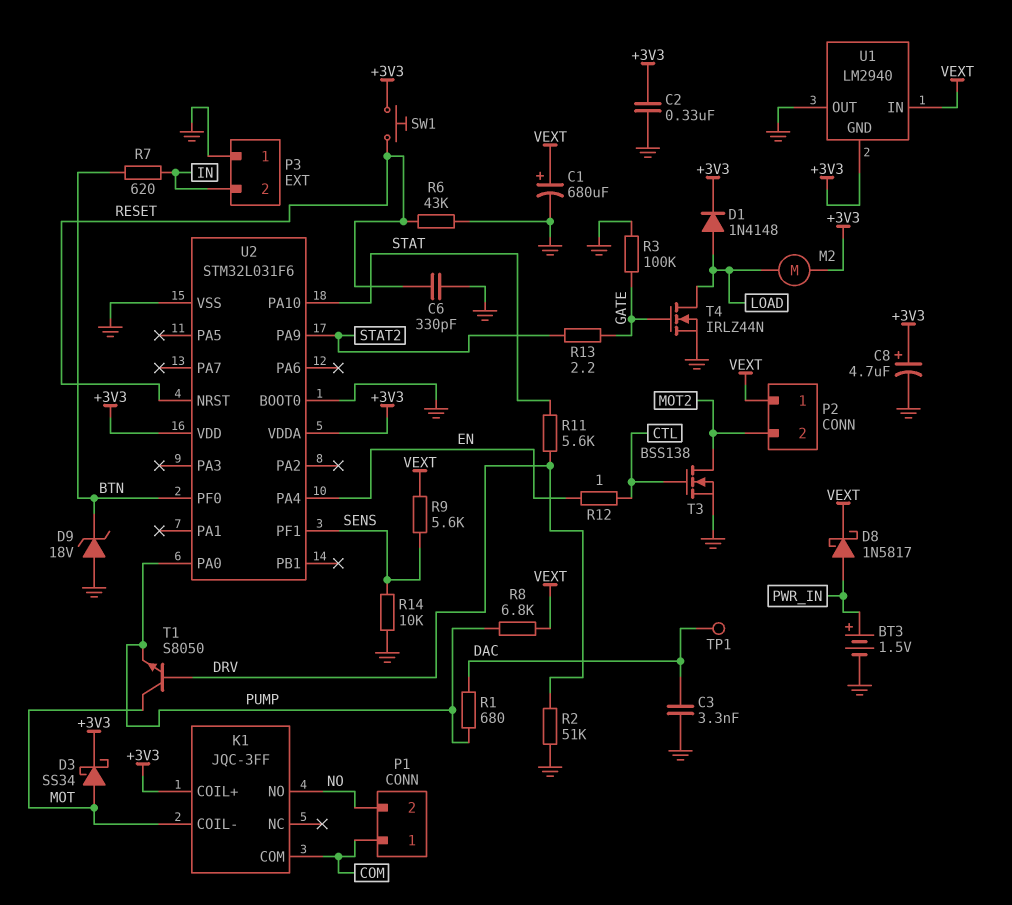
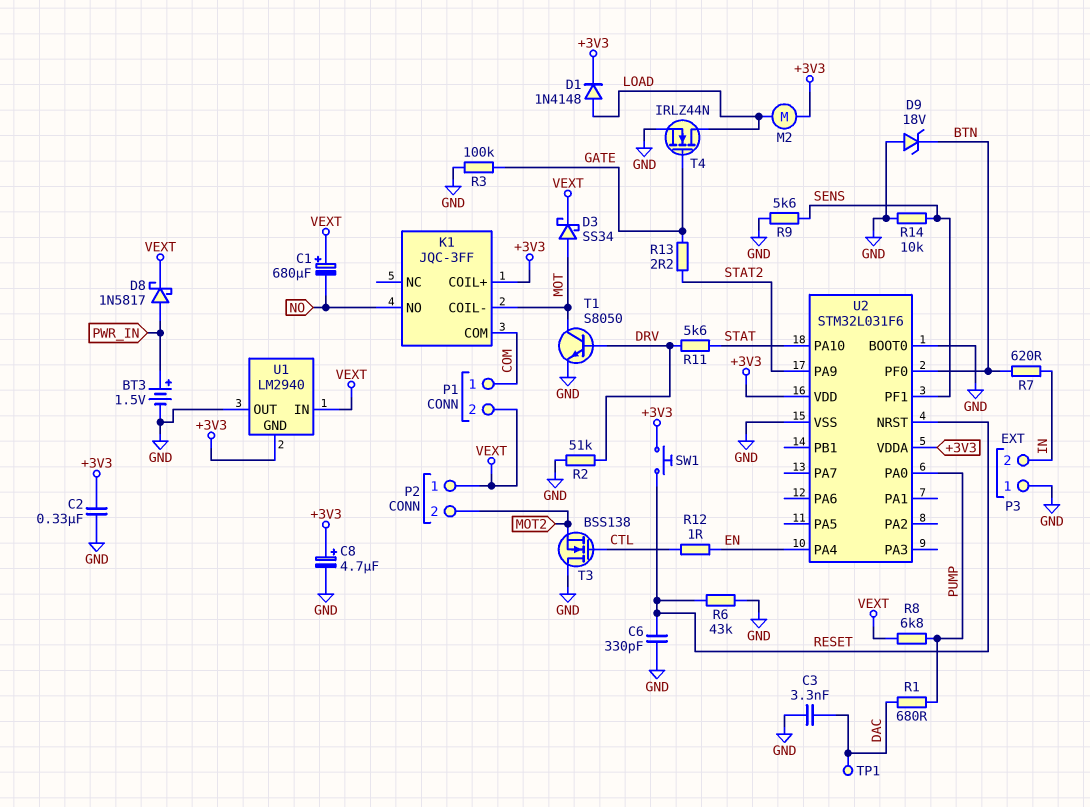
C1: 680uF (plus VEXT, minus GND) -> 680uF (plus VEXT, minus NO)
D3: schottky SS34 (A MOT, K +3V3) -> schottky SS34 (A MOT, K VEXT)
P1 pin 2: NO -> VEXT
R9: 5.6k (SENS, VEXT) -> 5.6k (GND, SENS)
T1: NPN S8050 (B DRV, C MOT, E PUMP) -> NPN S8050 (B DRV, C MOT, E GND)
T3: NMOS BSS138 (G CTL, D MOT2, S GND) -> NMOS BSS138 (G CTL, D GND, S MOT2)

